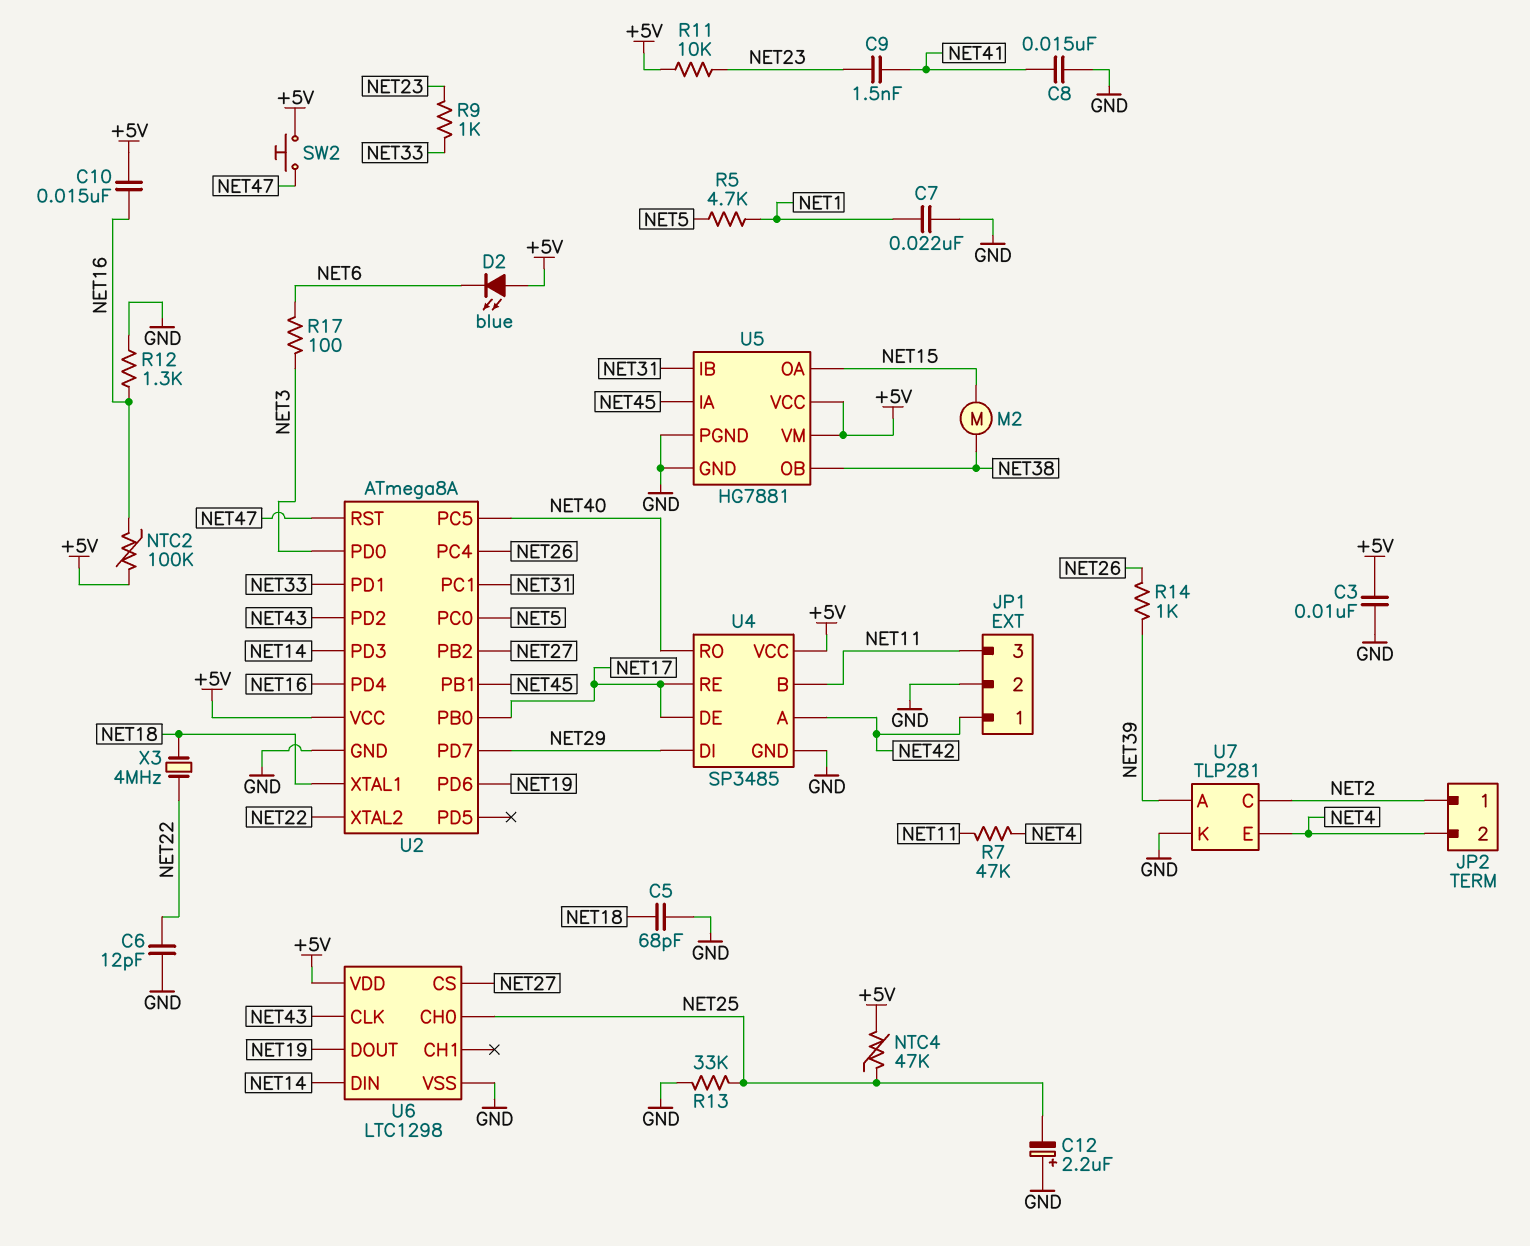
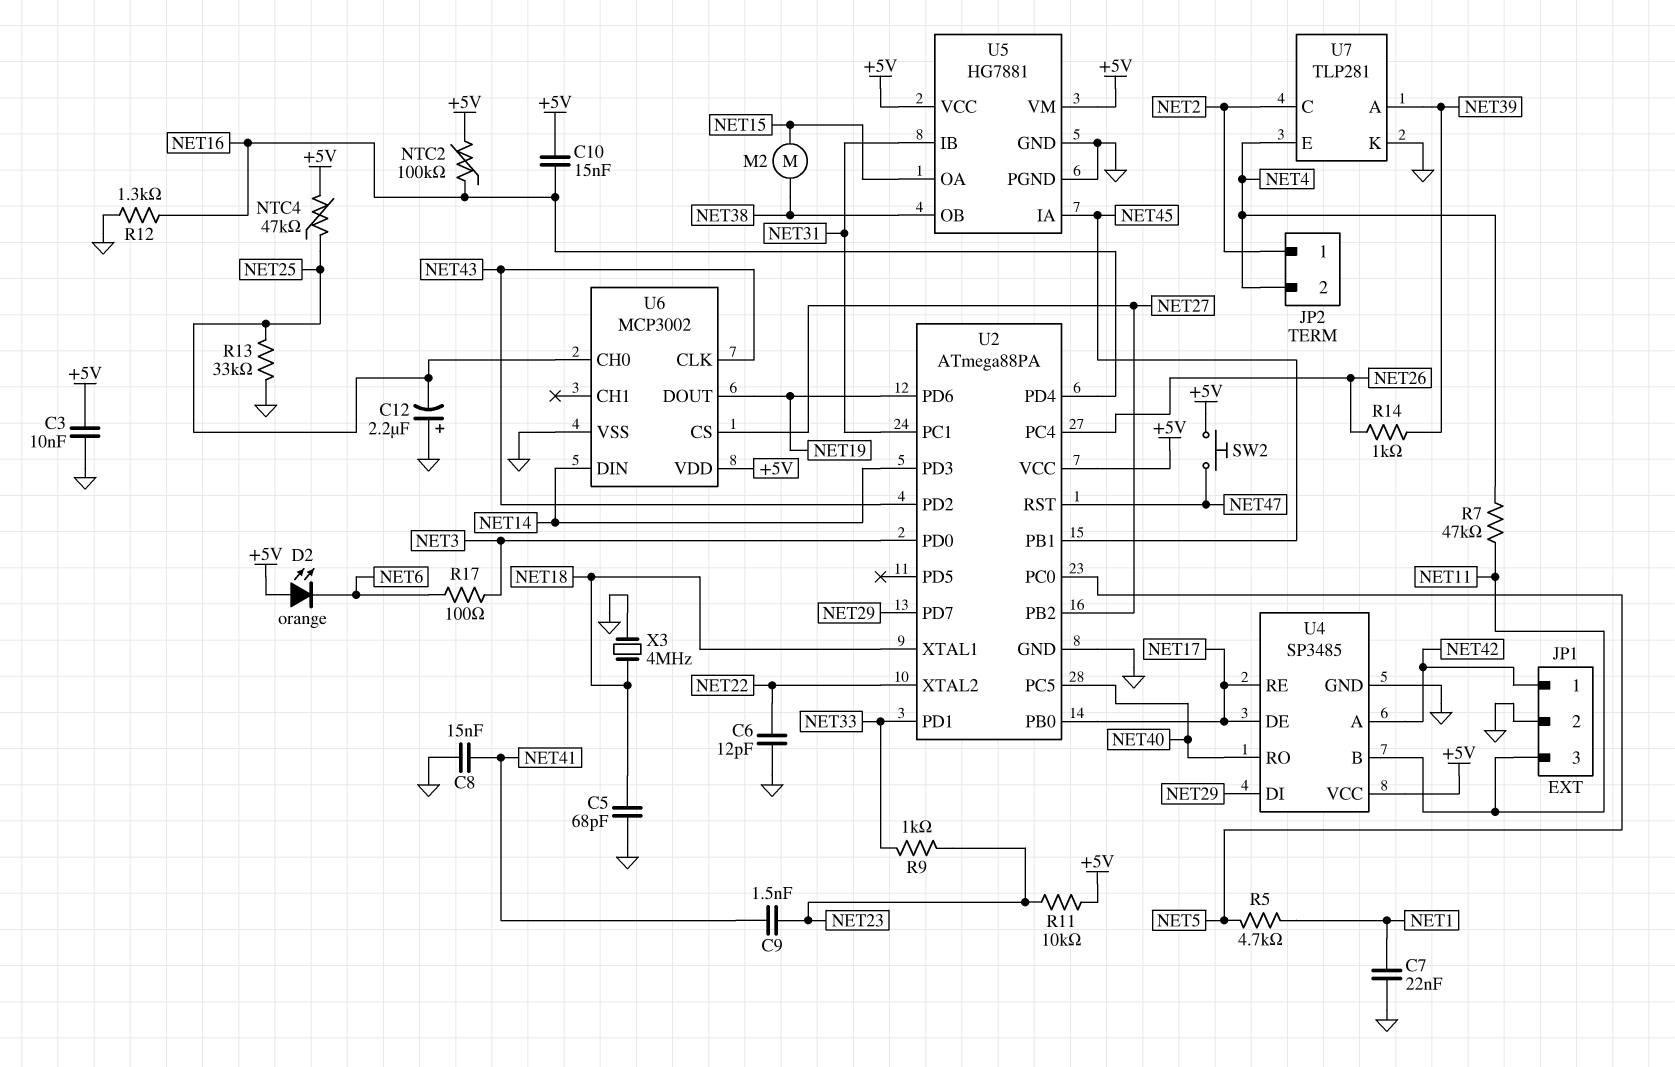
D2: LED blue (A +5V, K NET6) -> LED orange (A +5V, K NET6)
U2: ATmega8A -> ATmega88PA
U6: LTC1298 -> MCP3002
X3: 4MHz (NET18, NET22) -> 4MHz (GND, NET18)

